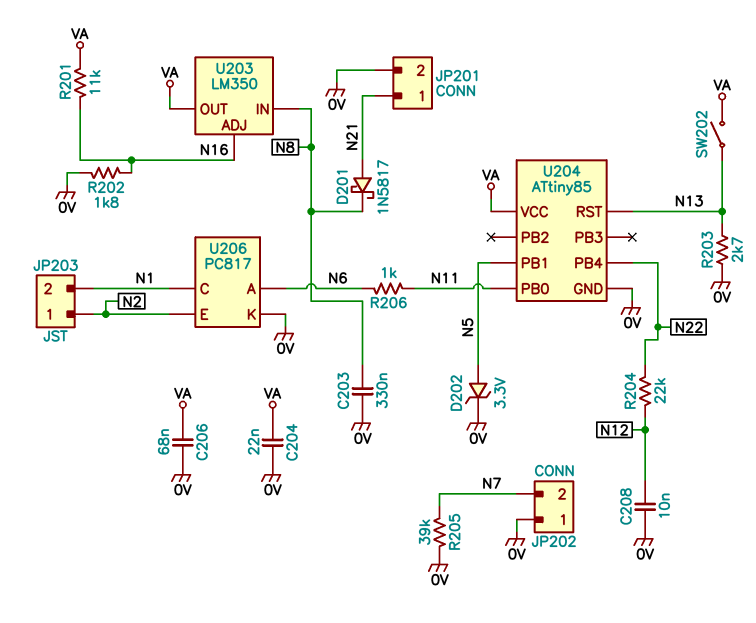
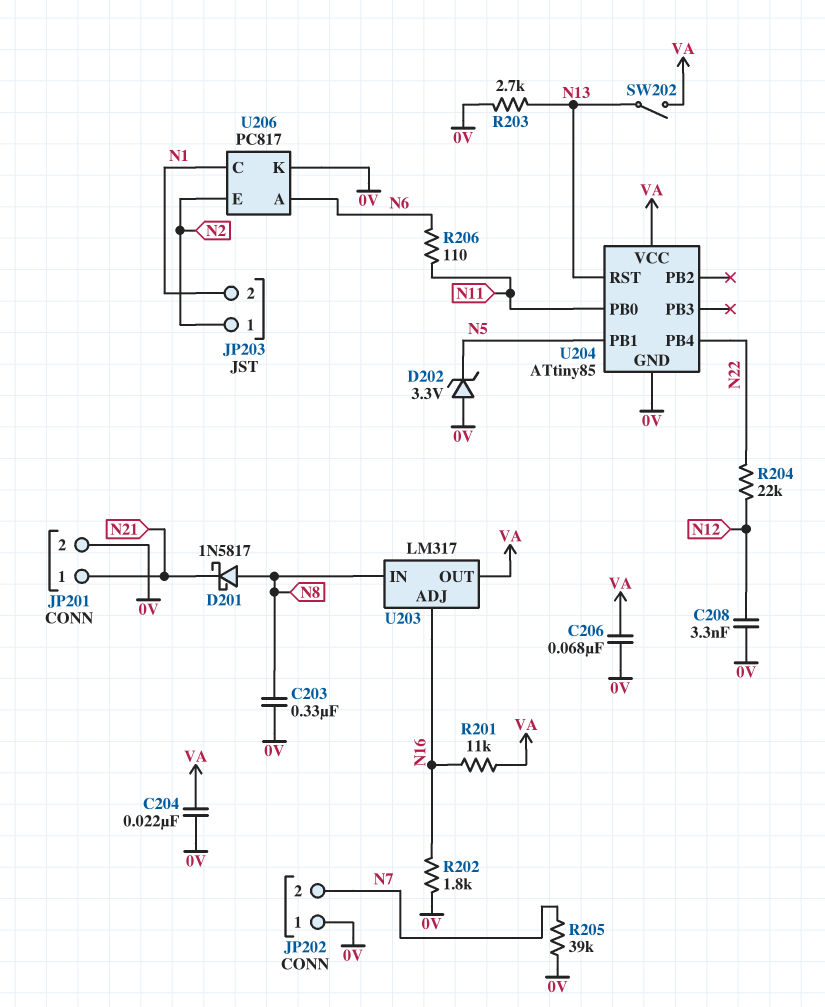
C208: 10nF (0V, N12) -> 3.3nF (0V, N12)
D201: schottky 1N5817 (A N21, K N8) -> schottky 1N5817 (A N8, K N21)
D202: zener 3.3V (A N5, K 0V) -> zener 3.3V (A 0V, K N5)
R206: 1k (N6, N11) -> 110 (N6, N11)
U203: LM350 -> LM317

